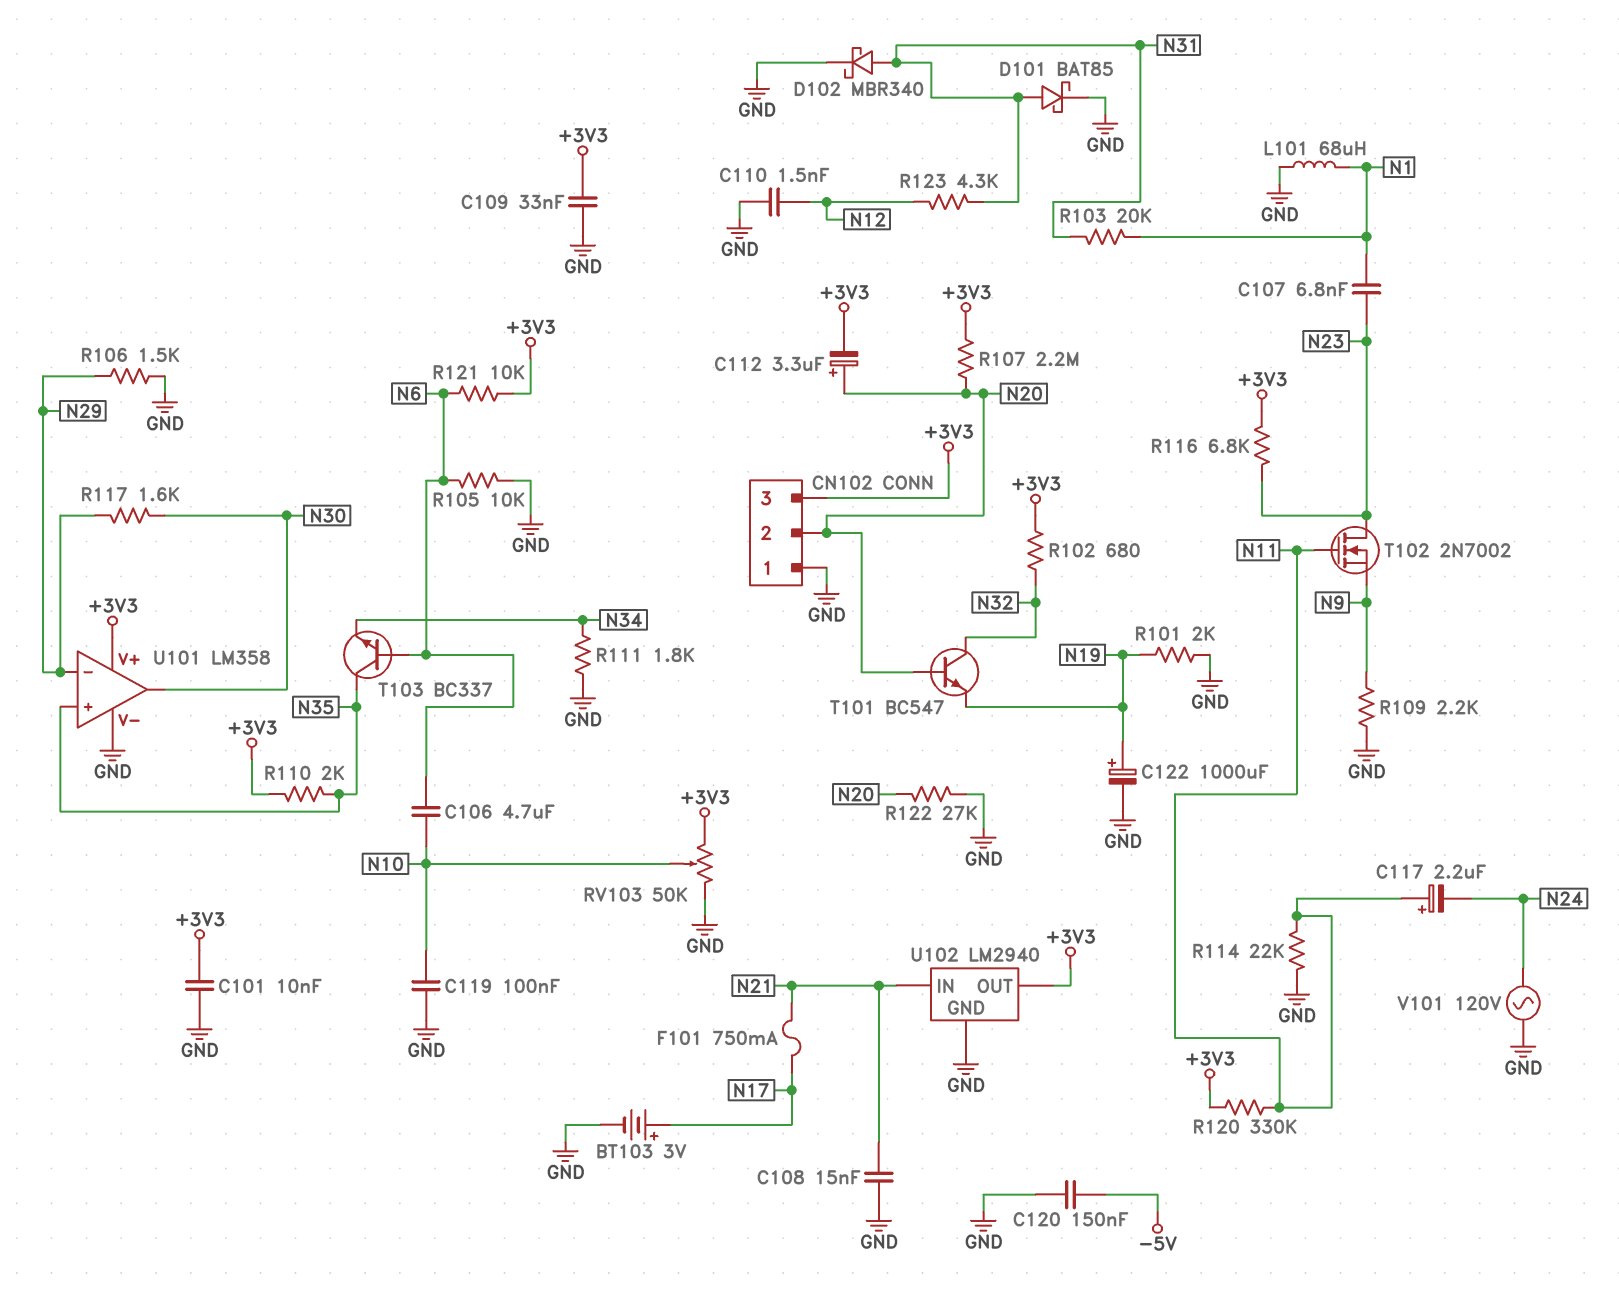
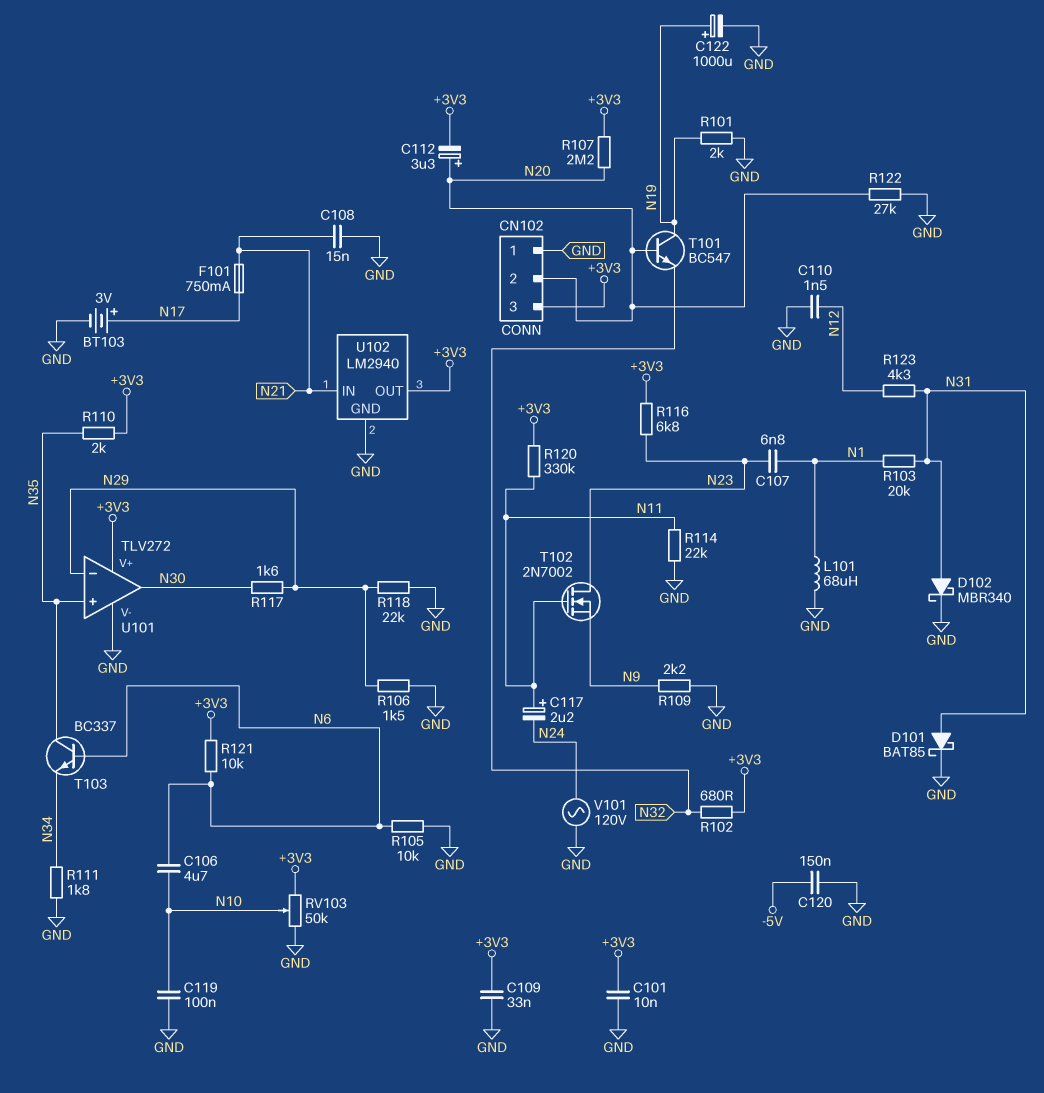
R118: none -> 22k (GND, N29)
T101: NPN BC547 (B N20, C N32, E N19) -> NPN BC547 (B N20, C N19, E N32)
U101: LM358 -> TLV272

